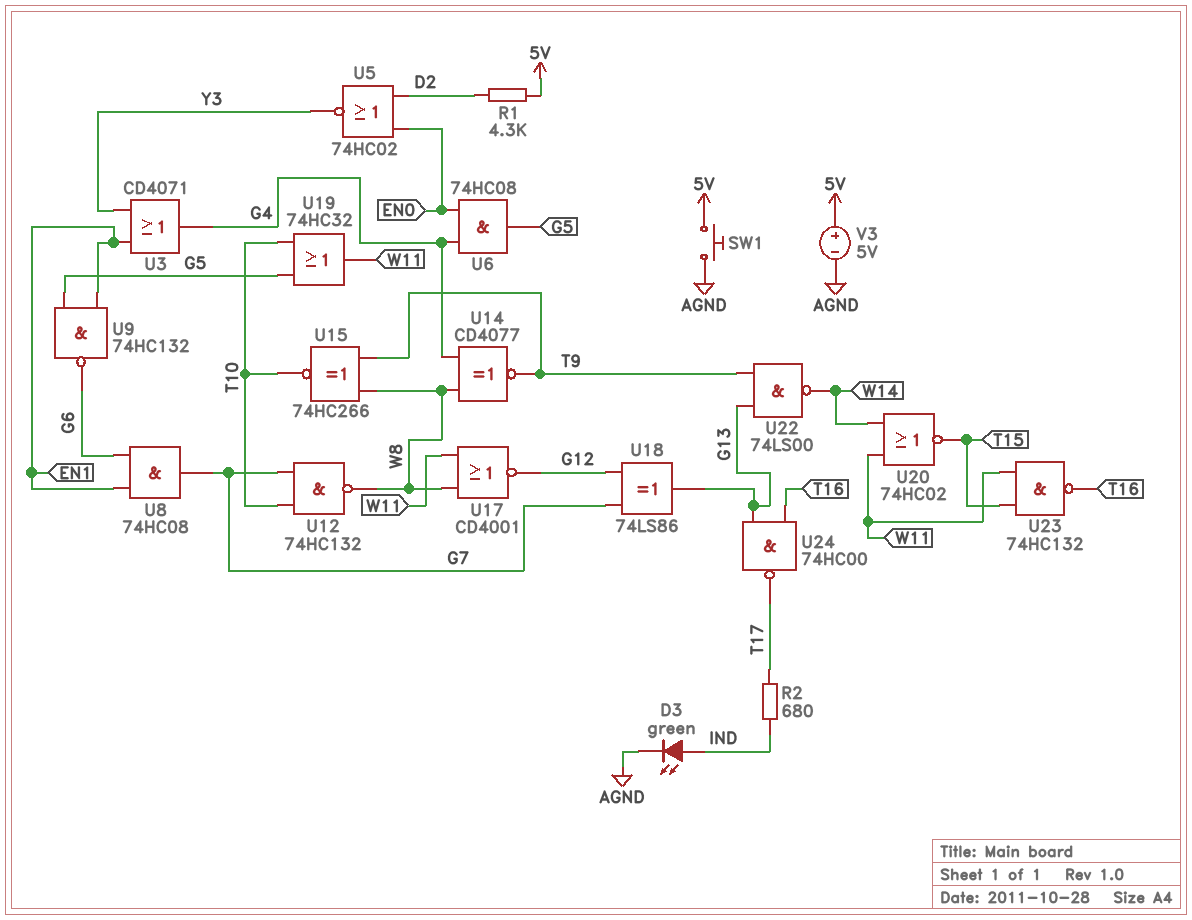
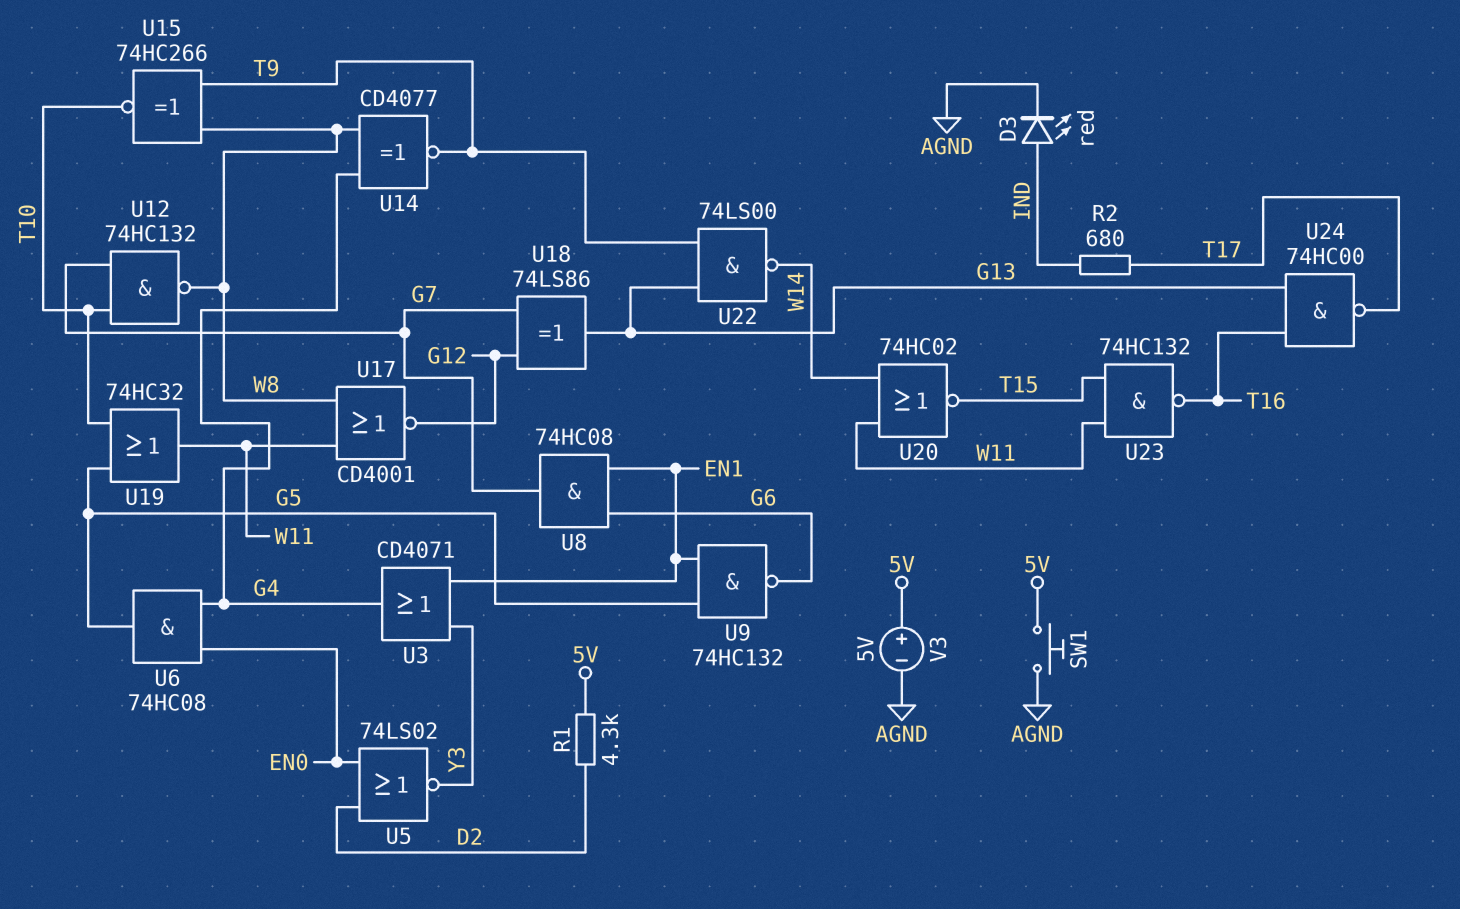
D3: LED green (A IND, K AGND) -> LED red (A IND, K AGND)
U5: NOR 74HC02 (in D2, in EN0, out Y3) -> NOR 74LS02 (in D2, in EN0, out Y3)

